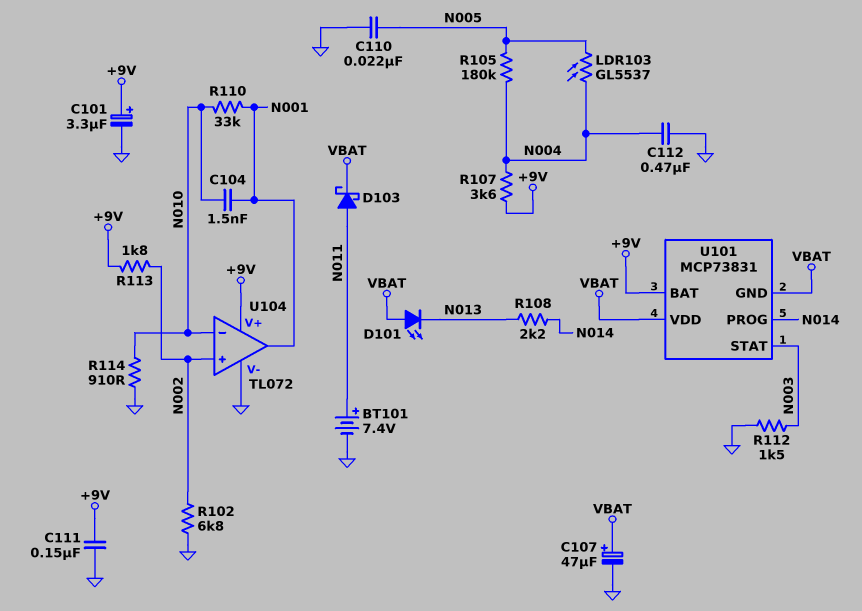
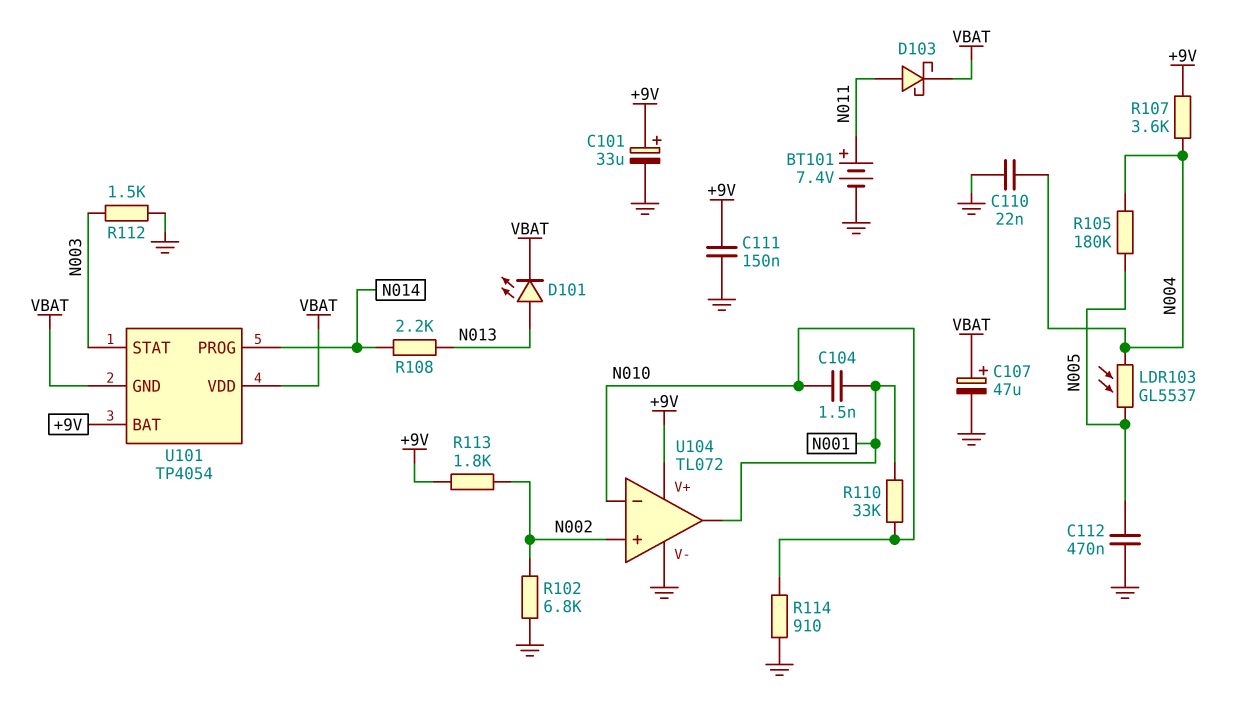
C101: 3.3uF (plus +9V, minus GND) -> 33uF (plus +9V, minus GND)
C110: 22nF (GND, N005) -> 22nF (GND, N004)
C112: 470nF (GND, N004) -> 470nF (GND, N005)
D101: LED (A VBAT, K N013) -> LED (A N013, K VBAT)
U101: MCP73831 -> TP4054

